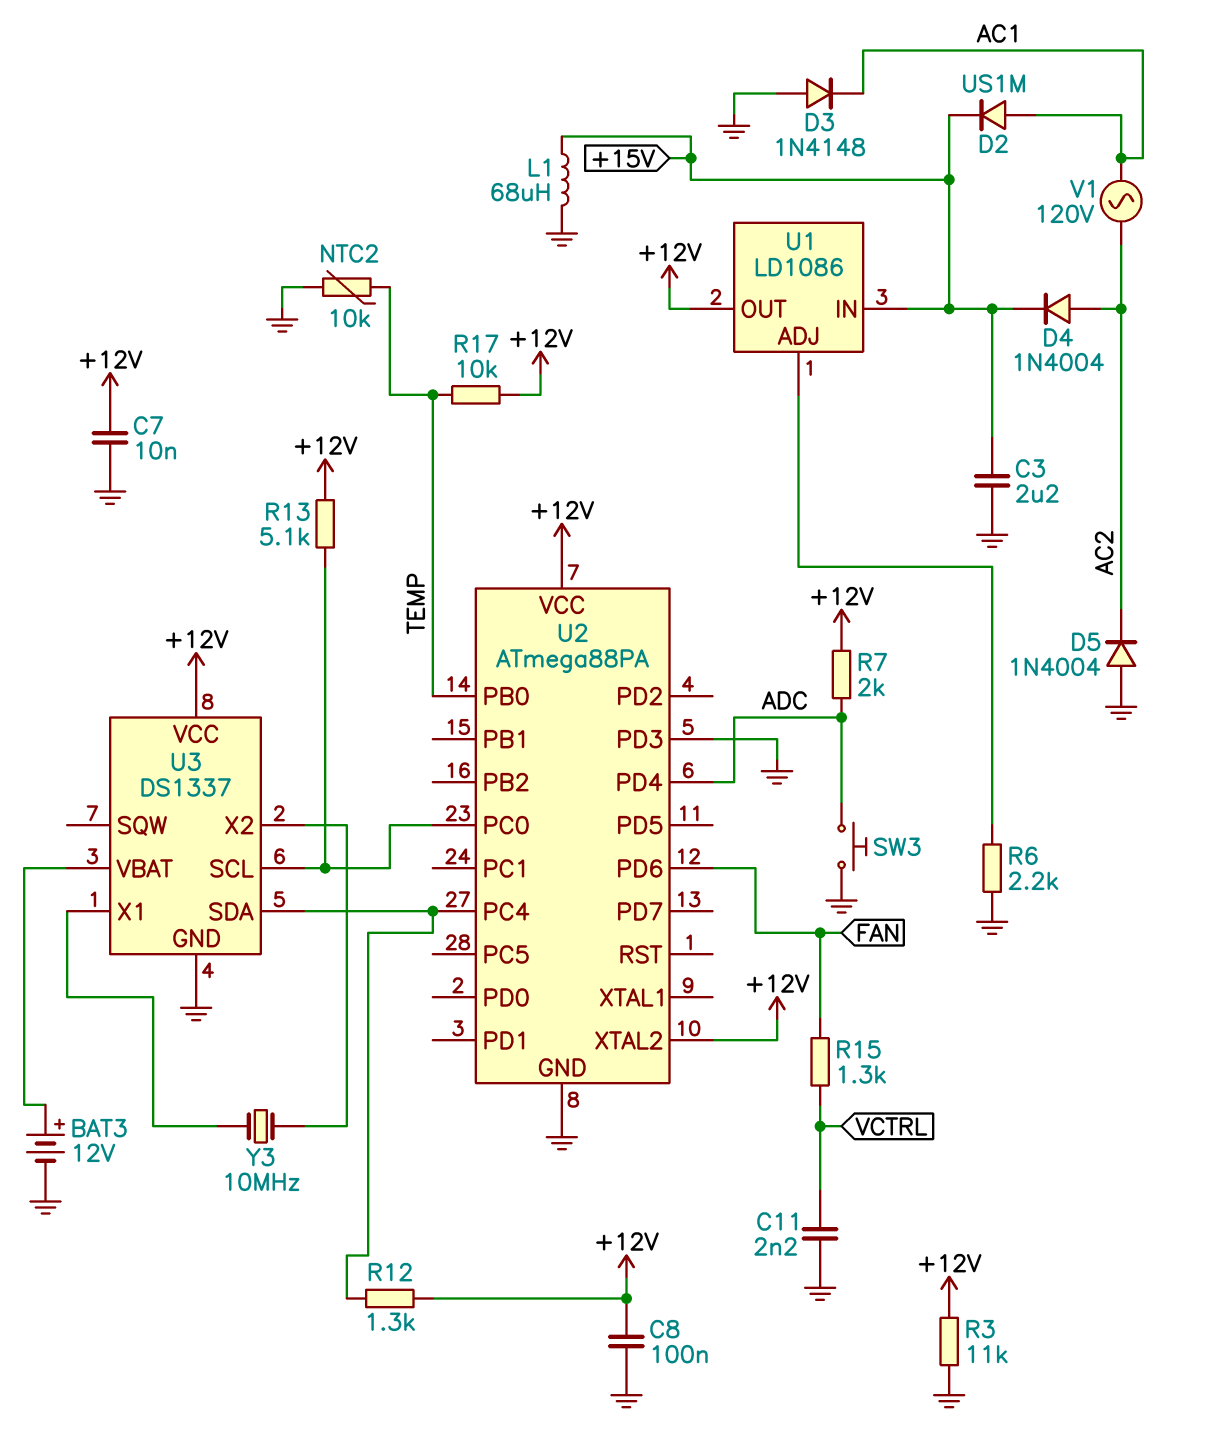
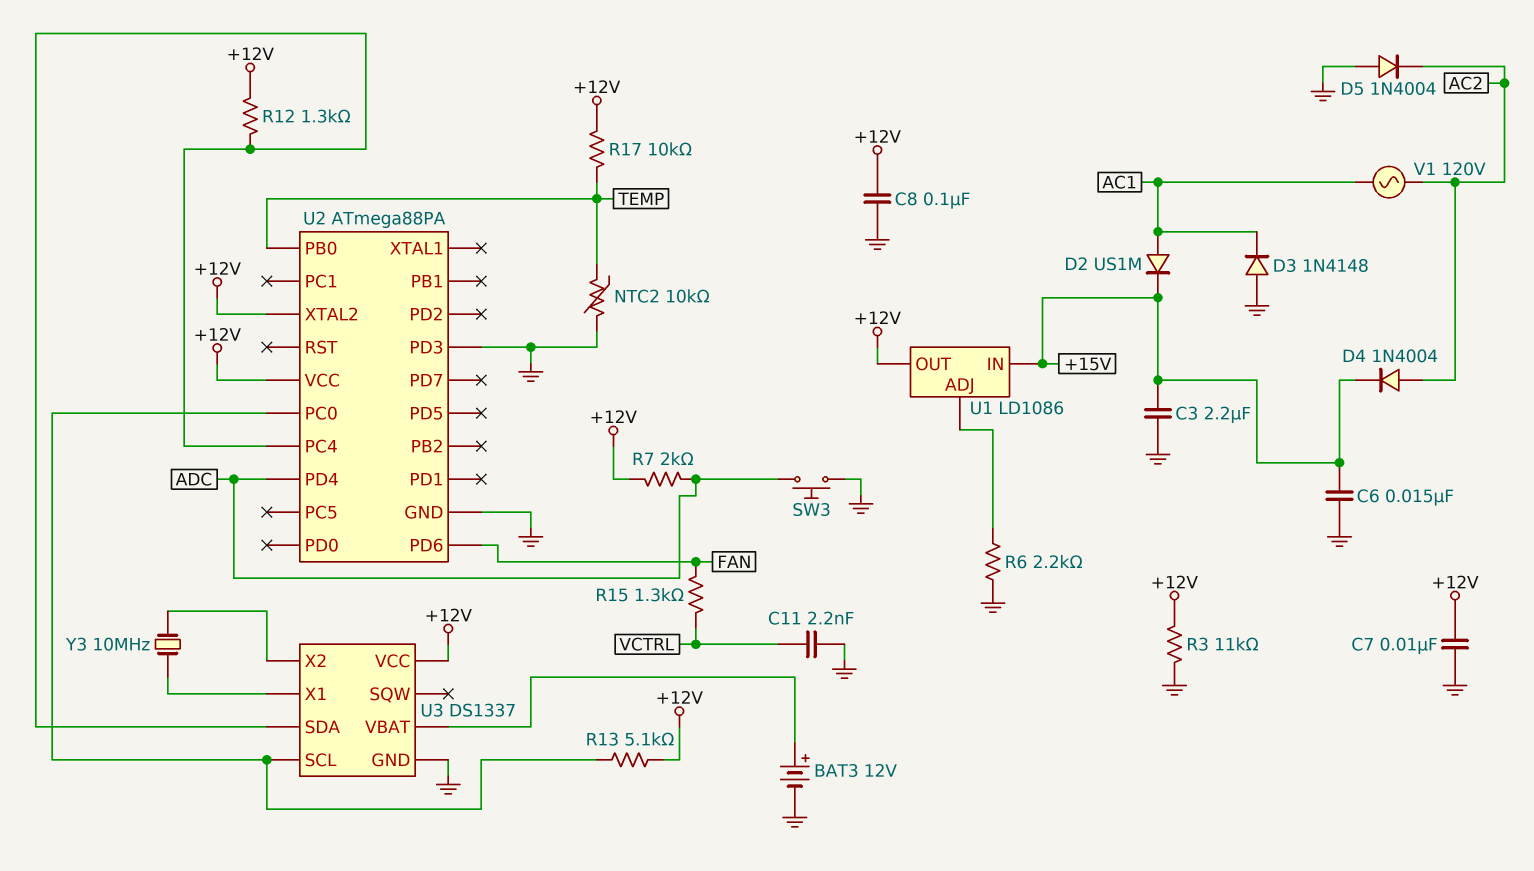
C6: none -> 15nF (+15V, GND)
L1: 68uH (+15V, GND) -> none

